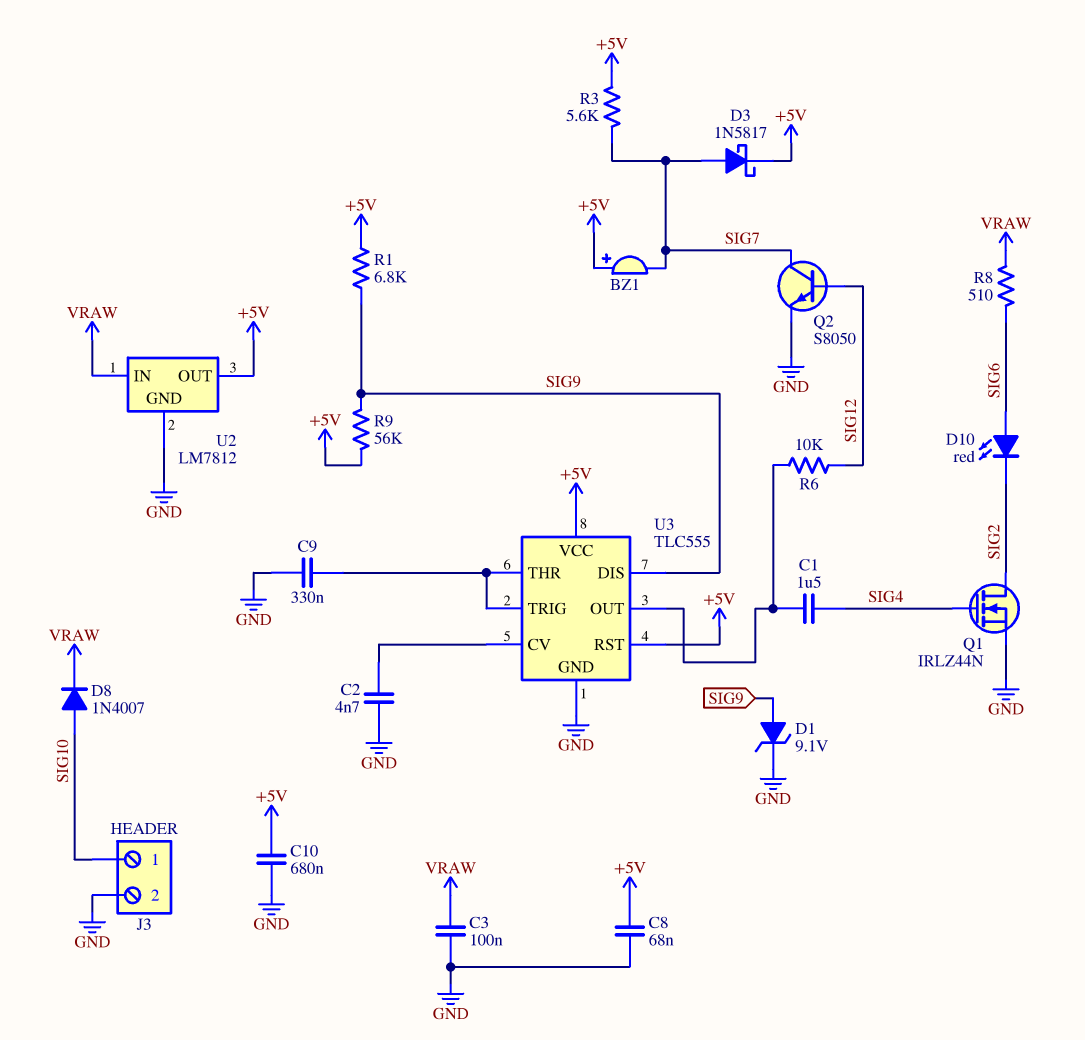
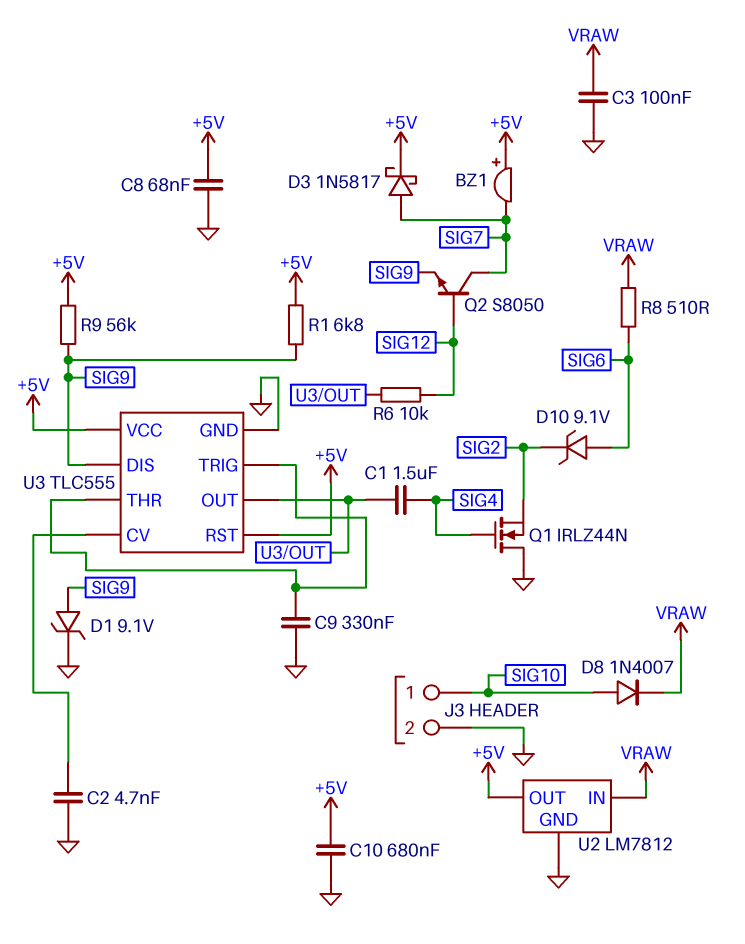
D10: LED red (A SIG6, K SIG2) -> zener 9.1V (A SIG6, K SIG2)
Q1: NMOS IRLZ44N (G SIG4, D SIG2, S GND) -> NMOS IRLZ44N (G SIG4, D GND, S SIG2)
Q2: NPN S8050 (B SIG12, C SIG7, E GND) -> NPN S8050 (B SIG12, C SIG7, E SIG9)
R3: 5.6k (+5V, SIG7) -> none

